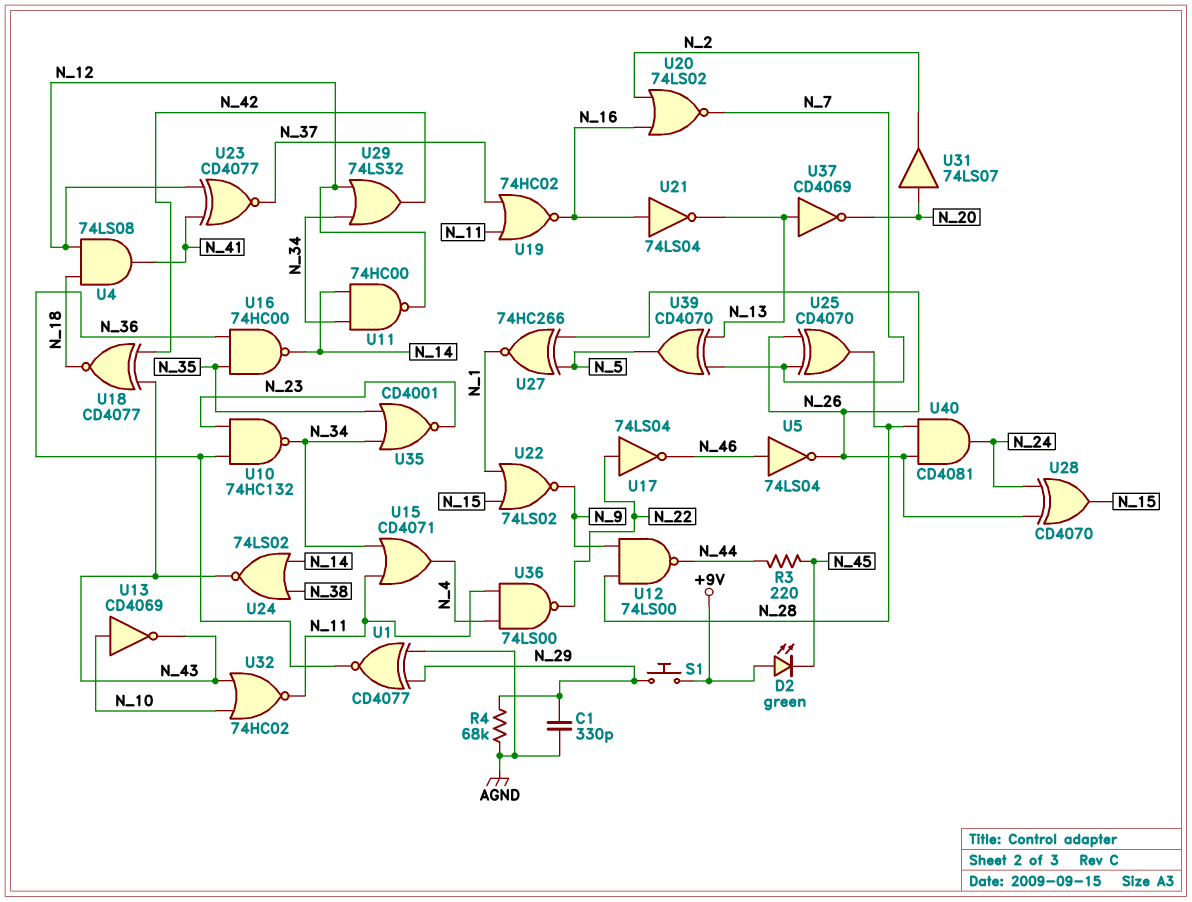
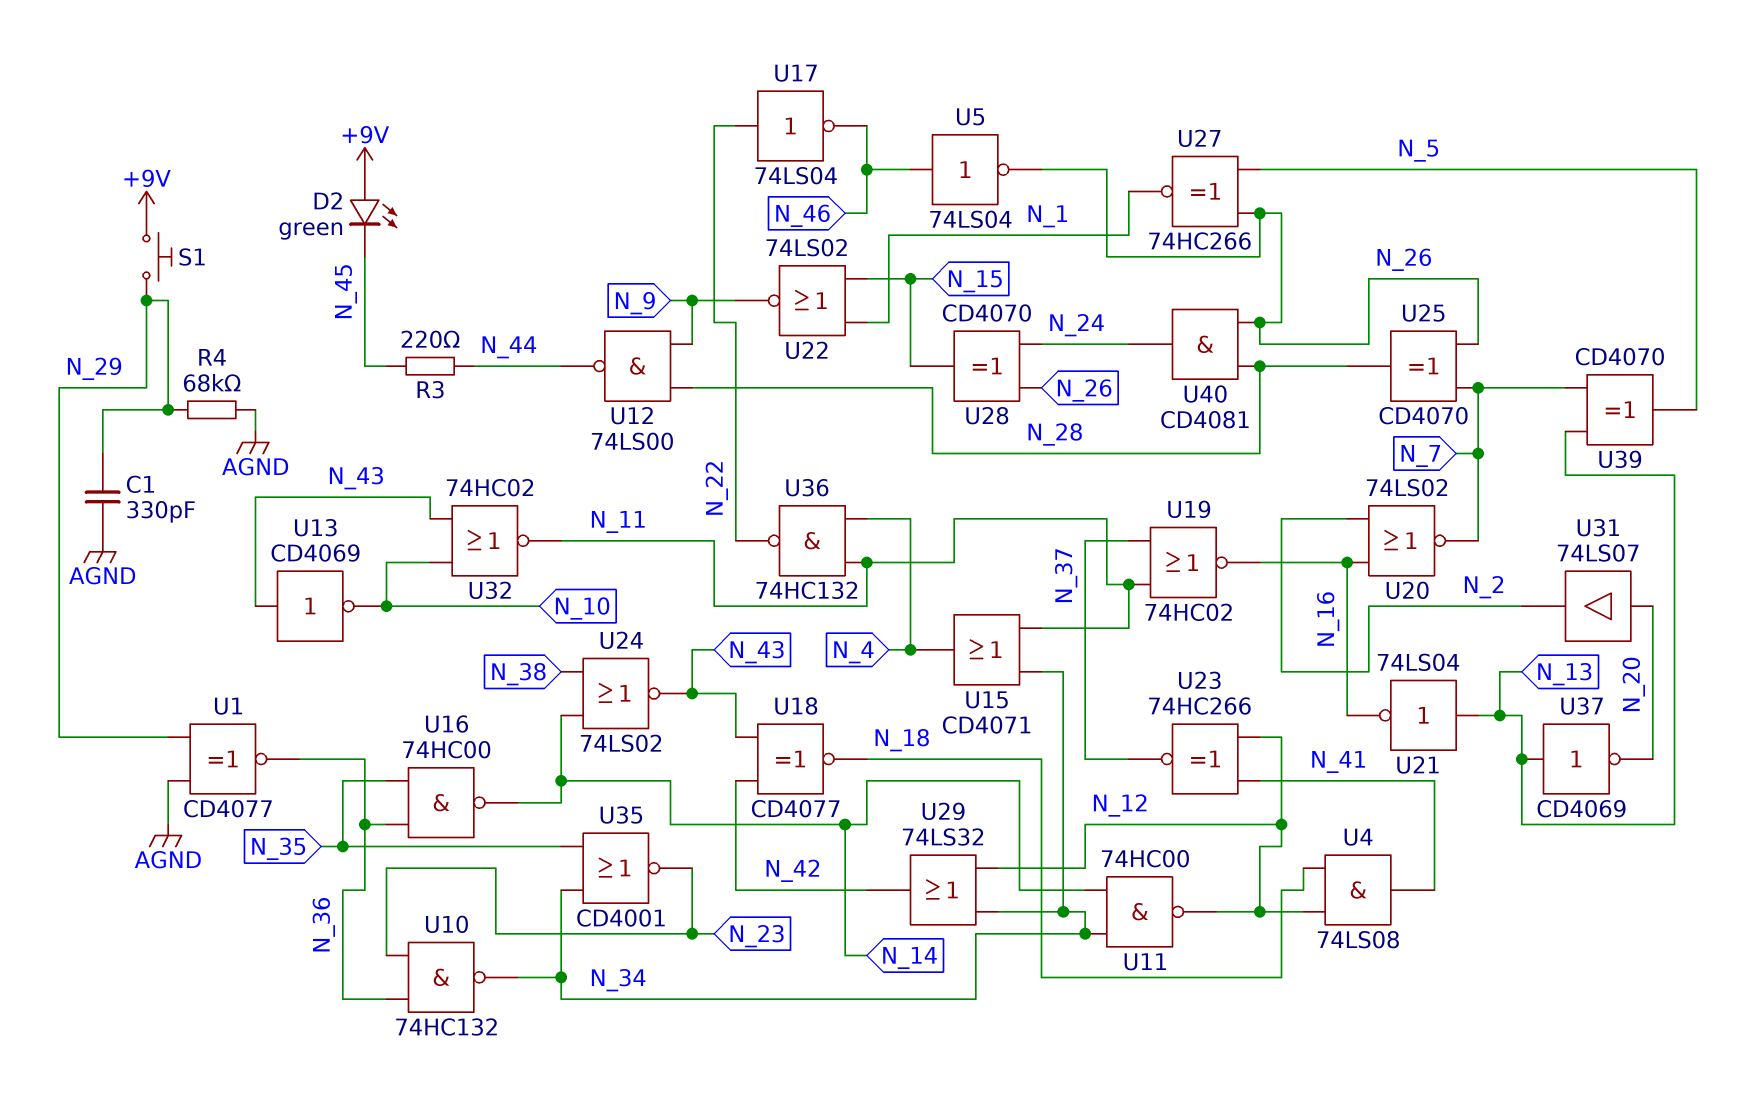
U13: NOT CD4069 (in N_10, out N_43) -> NOT CD4069 (in N_43, out N_10)
U21: NOT 74LS04 (in N_16, out N_13) -> NOT 74LS04 (in N_13, out N_16)
U23: XNOR CD4077 (in N_12, in N_41, out N_37) -> XNOR 74HC266 (in N_12, in N_41, out N_37)
U36: NAND 74LS00 (in N_4, in N_11, out N_22) -> NAND 74HC132 (in N_4, in N_11, out N_22)

